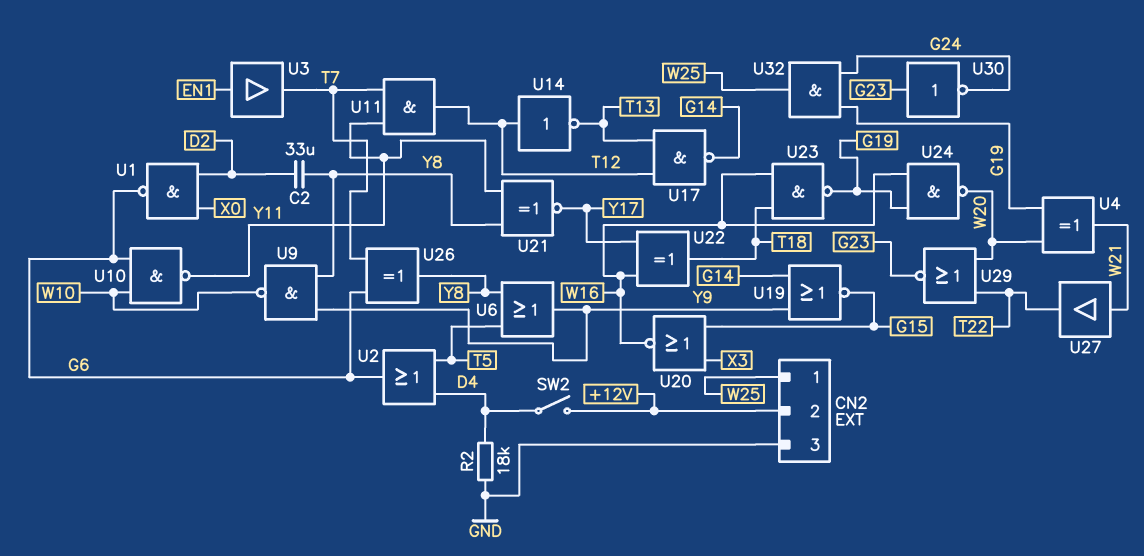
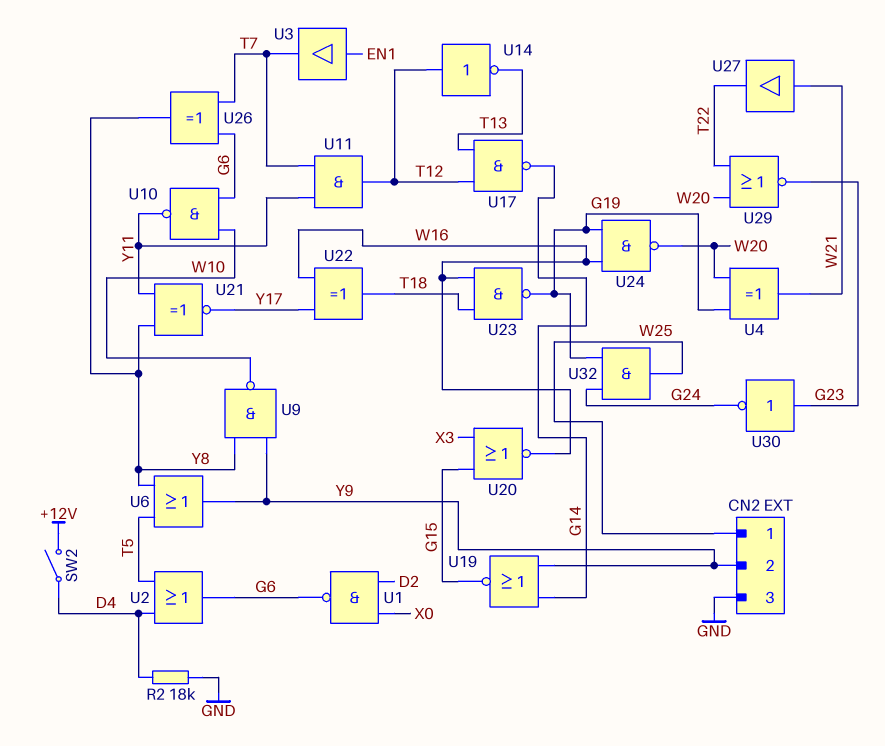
C2: 33uF (D2, Y8) -> none
CN2 pin 2: +12V -> Y9

